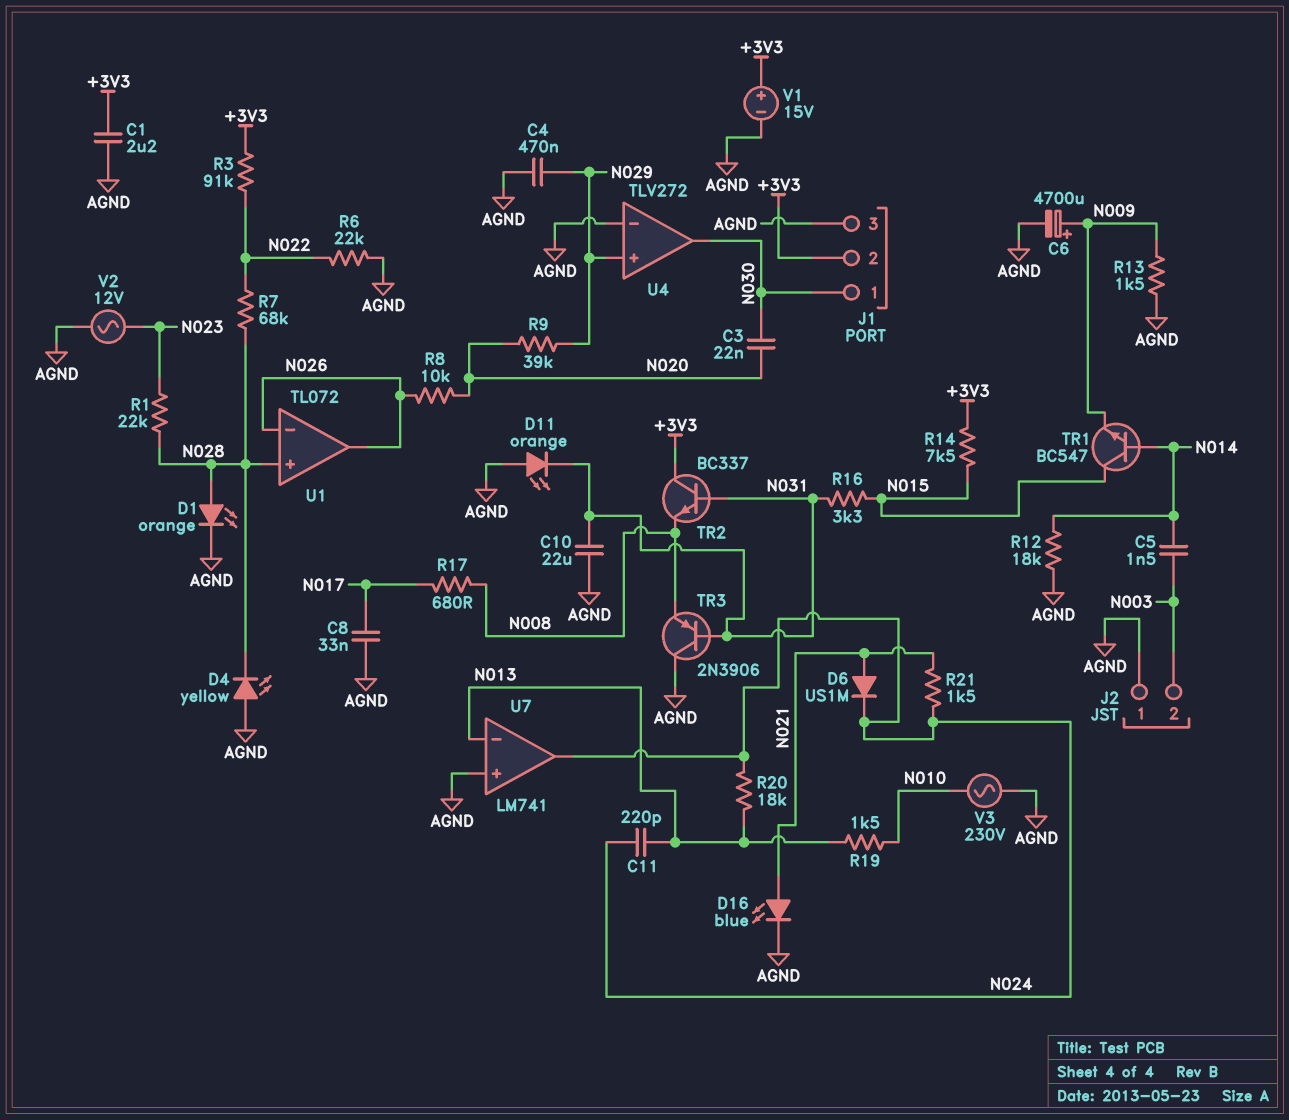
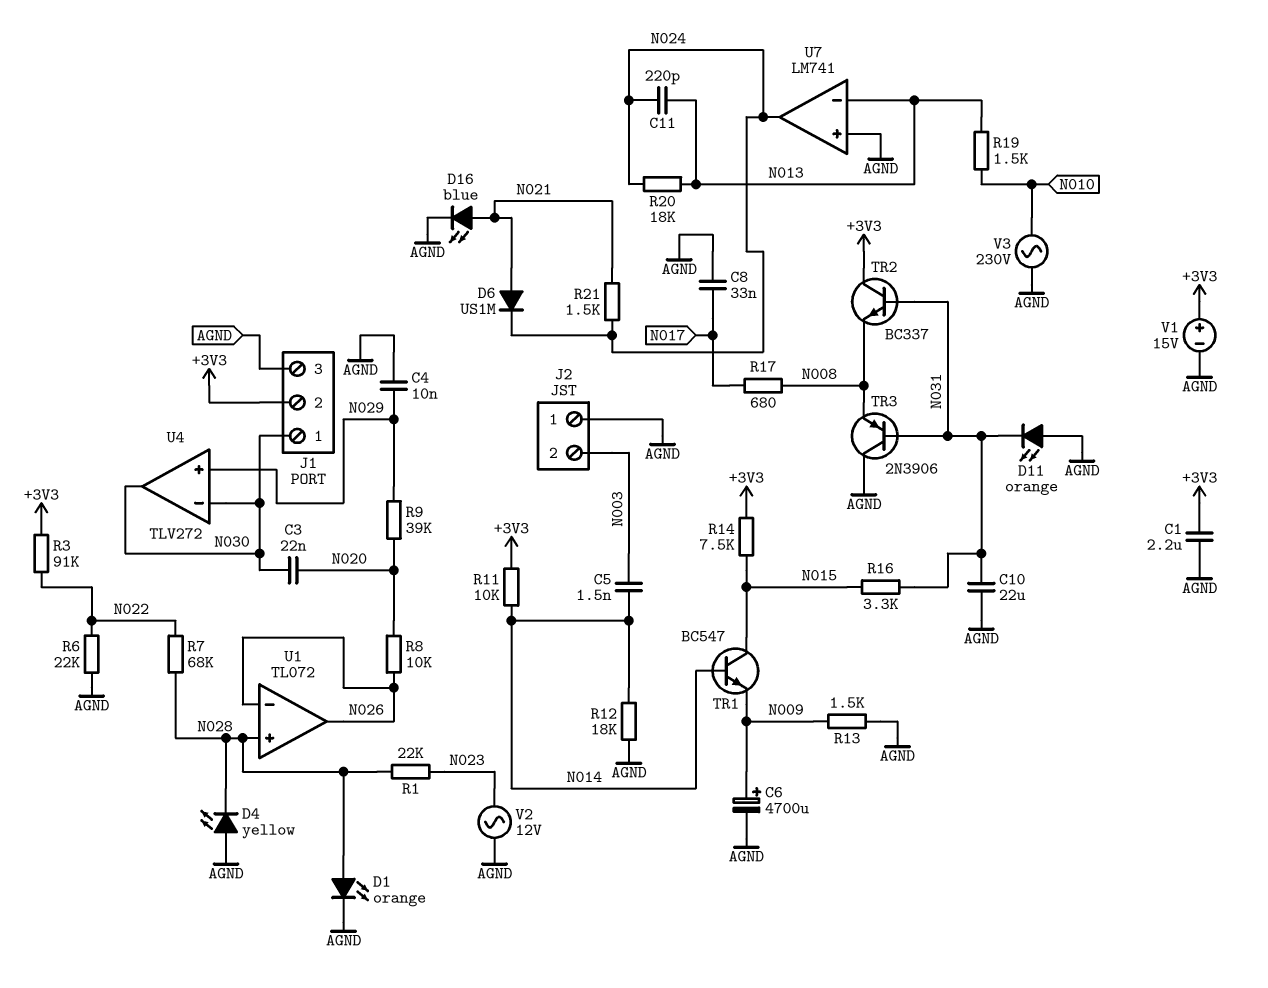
C4: 470nF (AGND, N029) -> 10nF (AGND, N029)
R11: none -> 10k (+3V3, N014)
U4 pin in-: AGND -> N030

